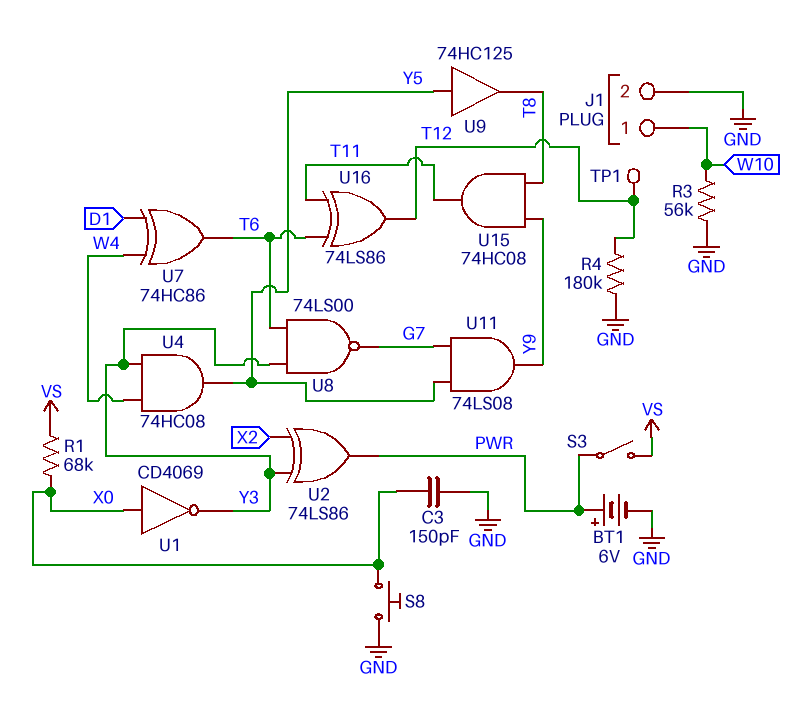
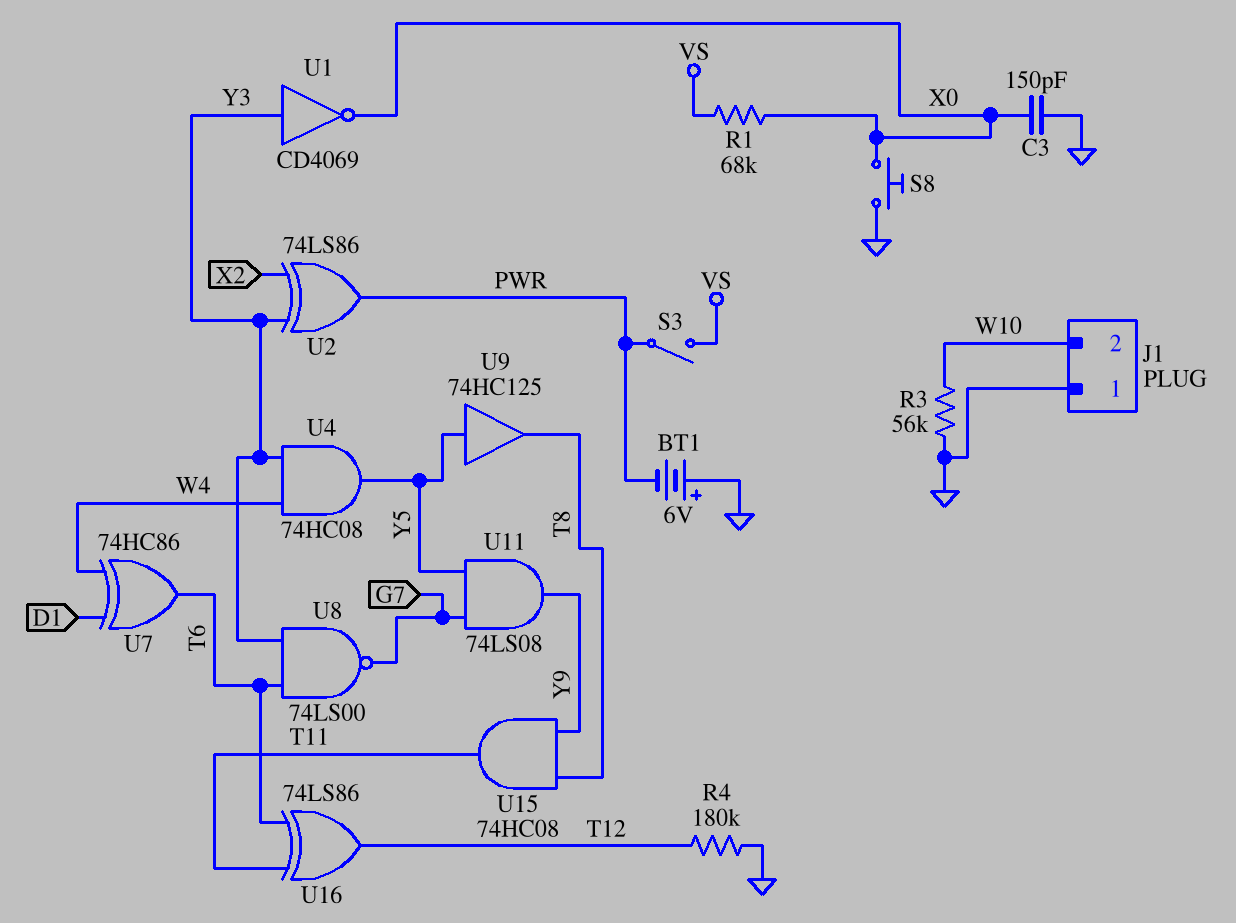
BT1: 6V (plus PWR, minus GND) -> 6V (plus GND, minus PWR)
J1 pin 1: W10 -> GND
J1 pin 2: GND -> W10
TP1: test point (T12) -> none
U1: NOT CD4069 (in X0, out Y3) -> NOT CD4069 (in Y3, out X0)

